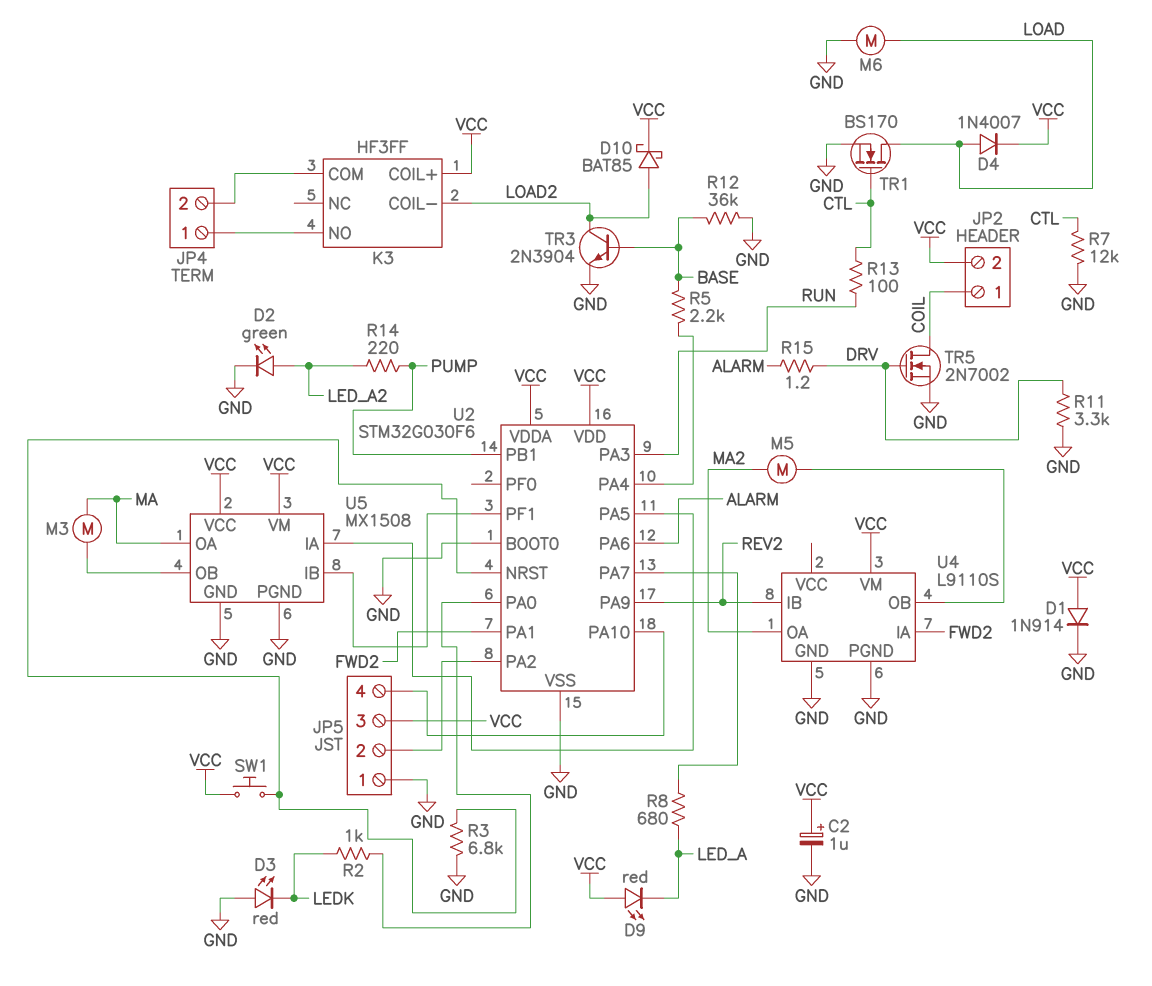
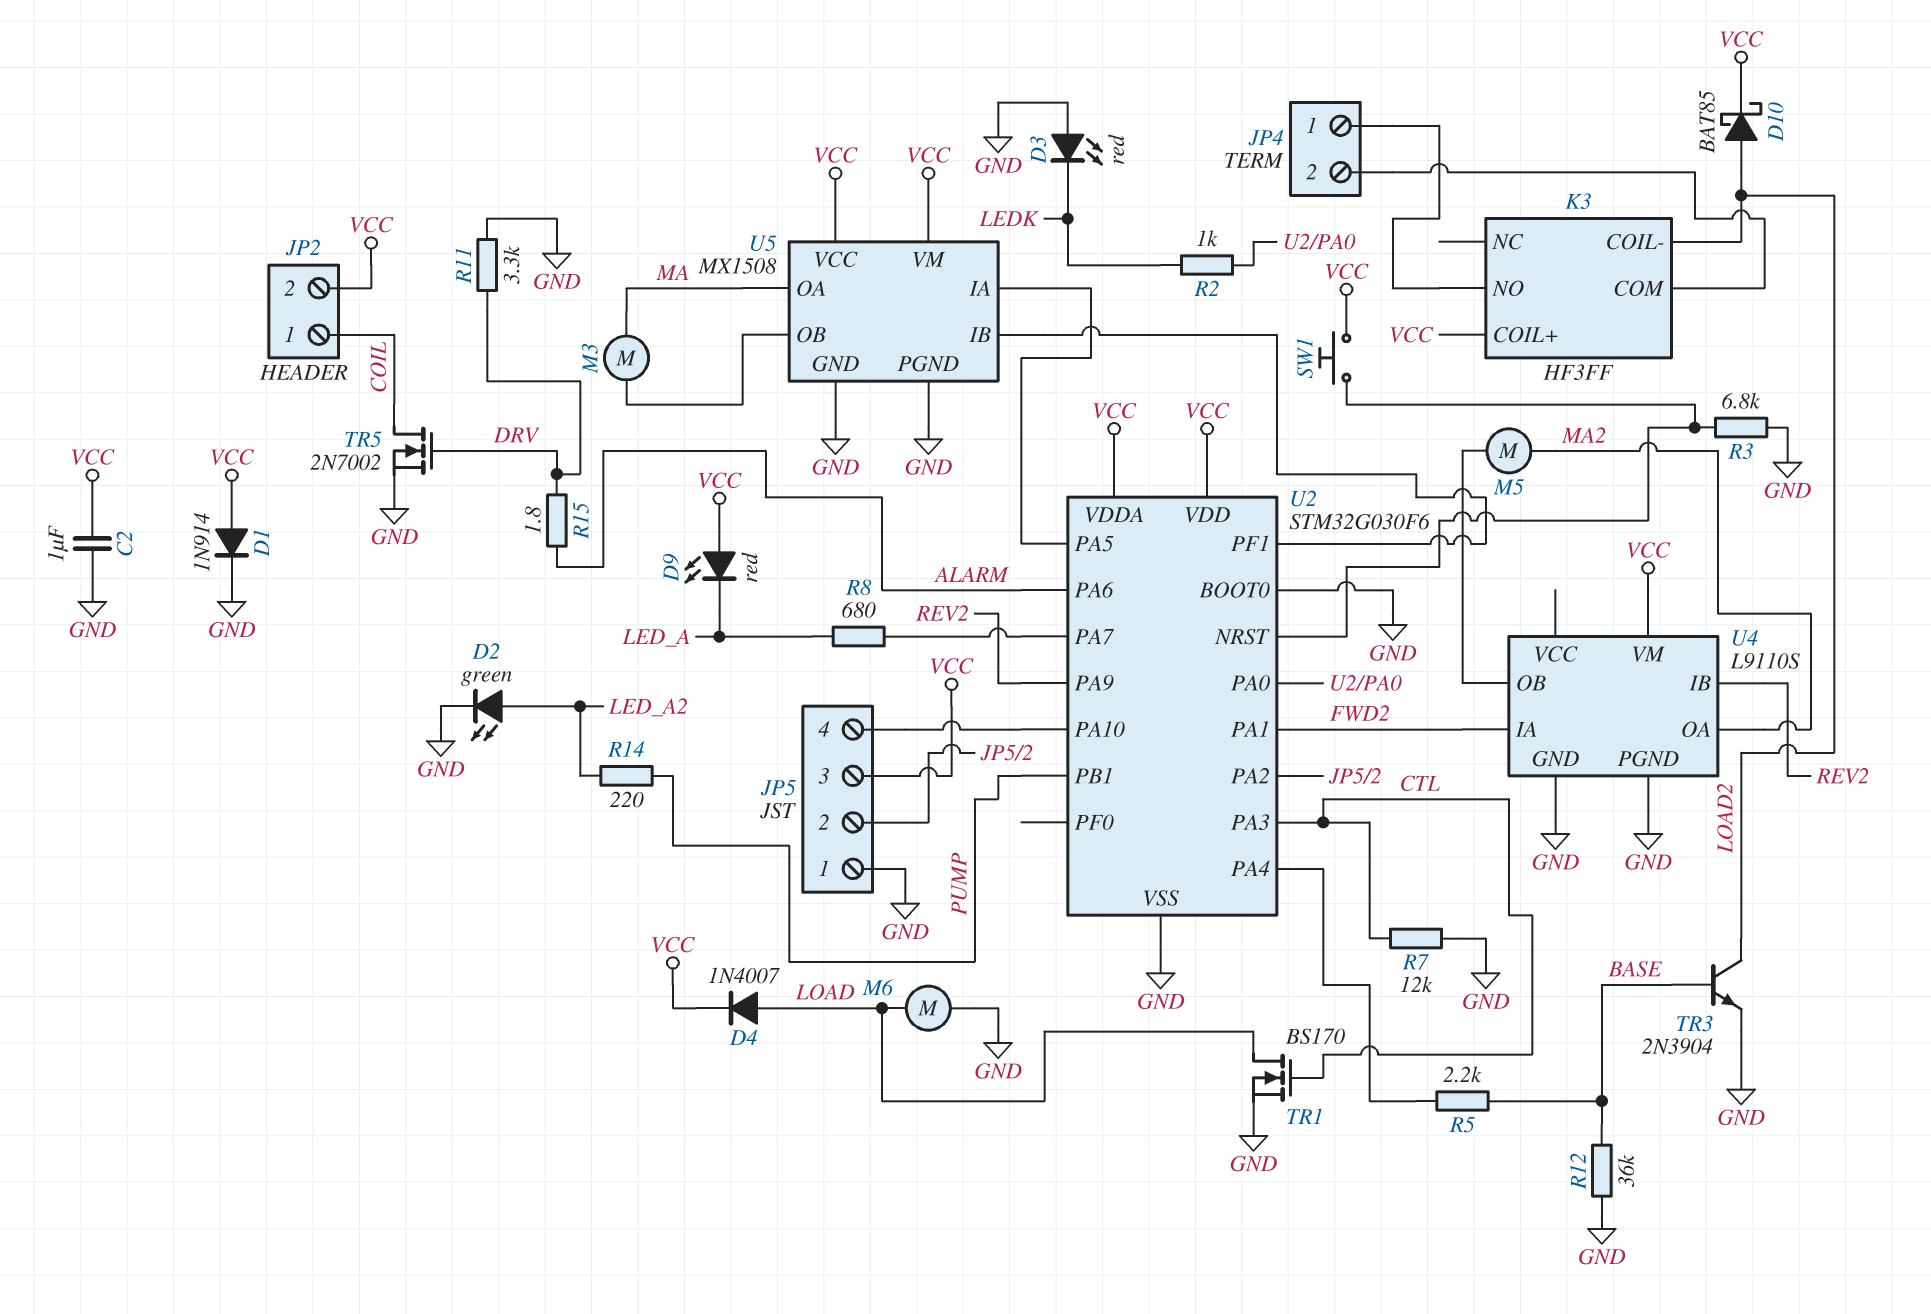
C2: 1uF (plus VCC, minus GND) -> 1uF (GND, VCC)
R13: 100 (CTL, RUN) -> none
R15: 1.2 (ALARM, DRV) -> 1.8 (ALARM, DRV)
U2 pin PA3: RUN -> CTL

